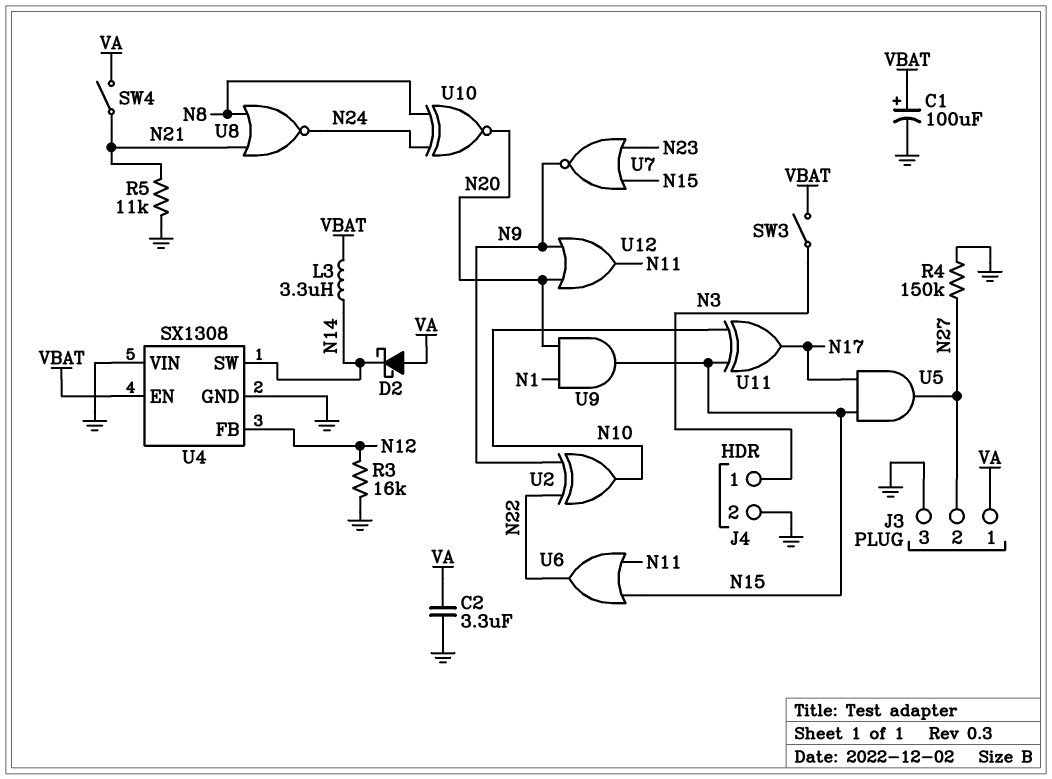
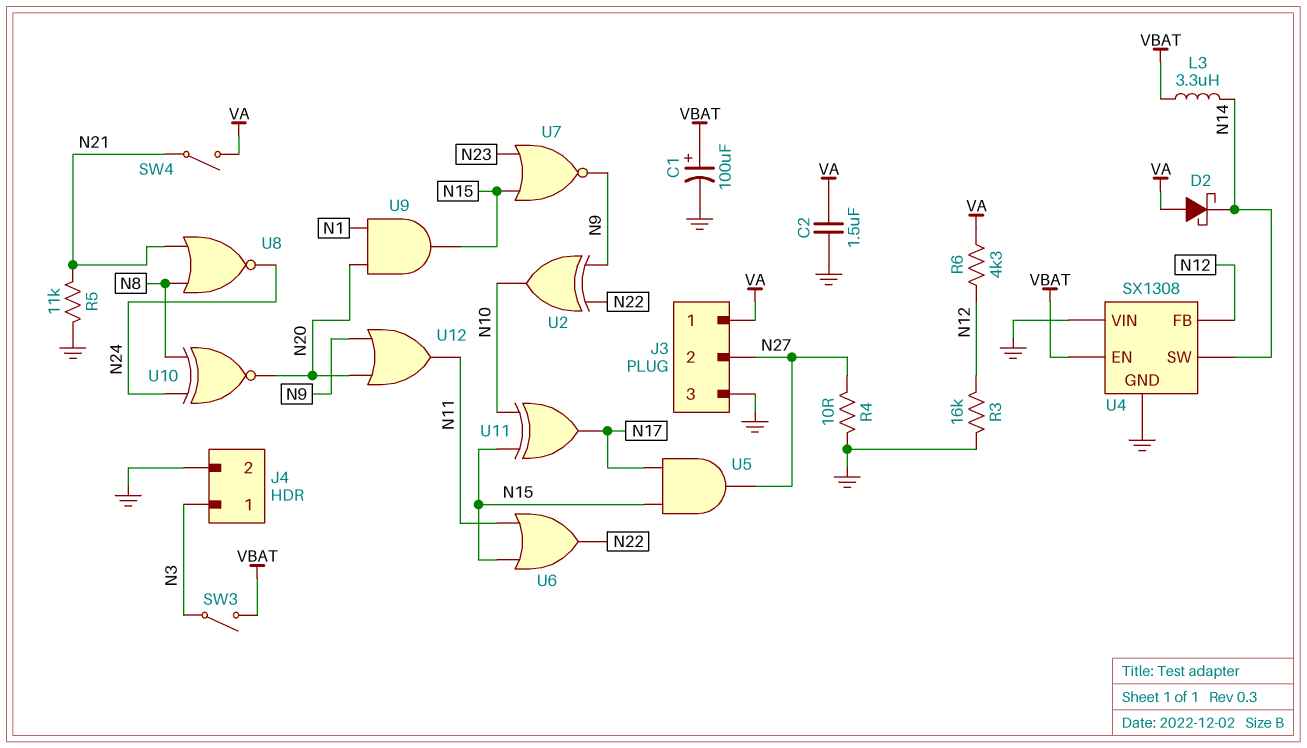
C2: 3.3uF (GND, VA) -> 1.5uF (GND, VA)
R4: 150k (GND, N27) -> 10 (GND, N27)
R6: none -> 4.3k (N12, VA)

